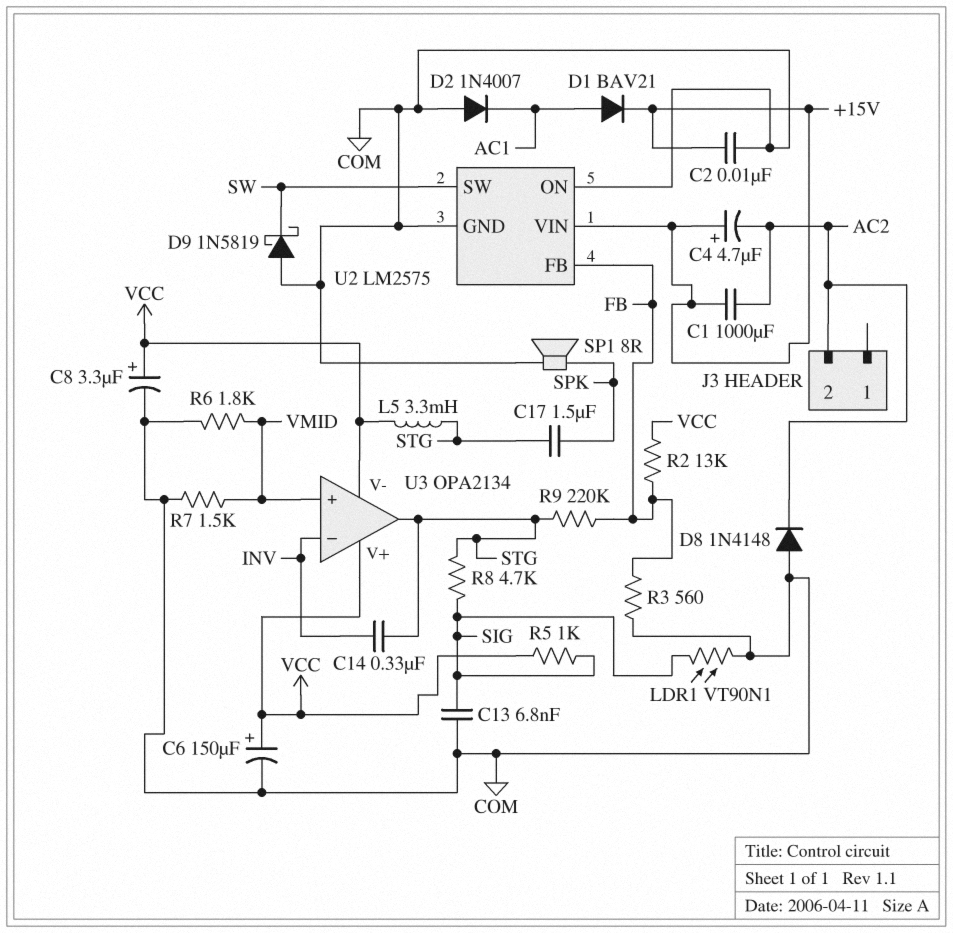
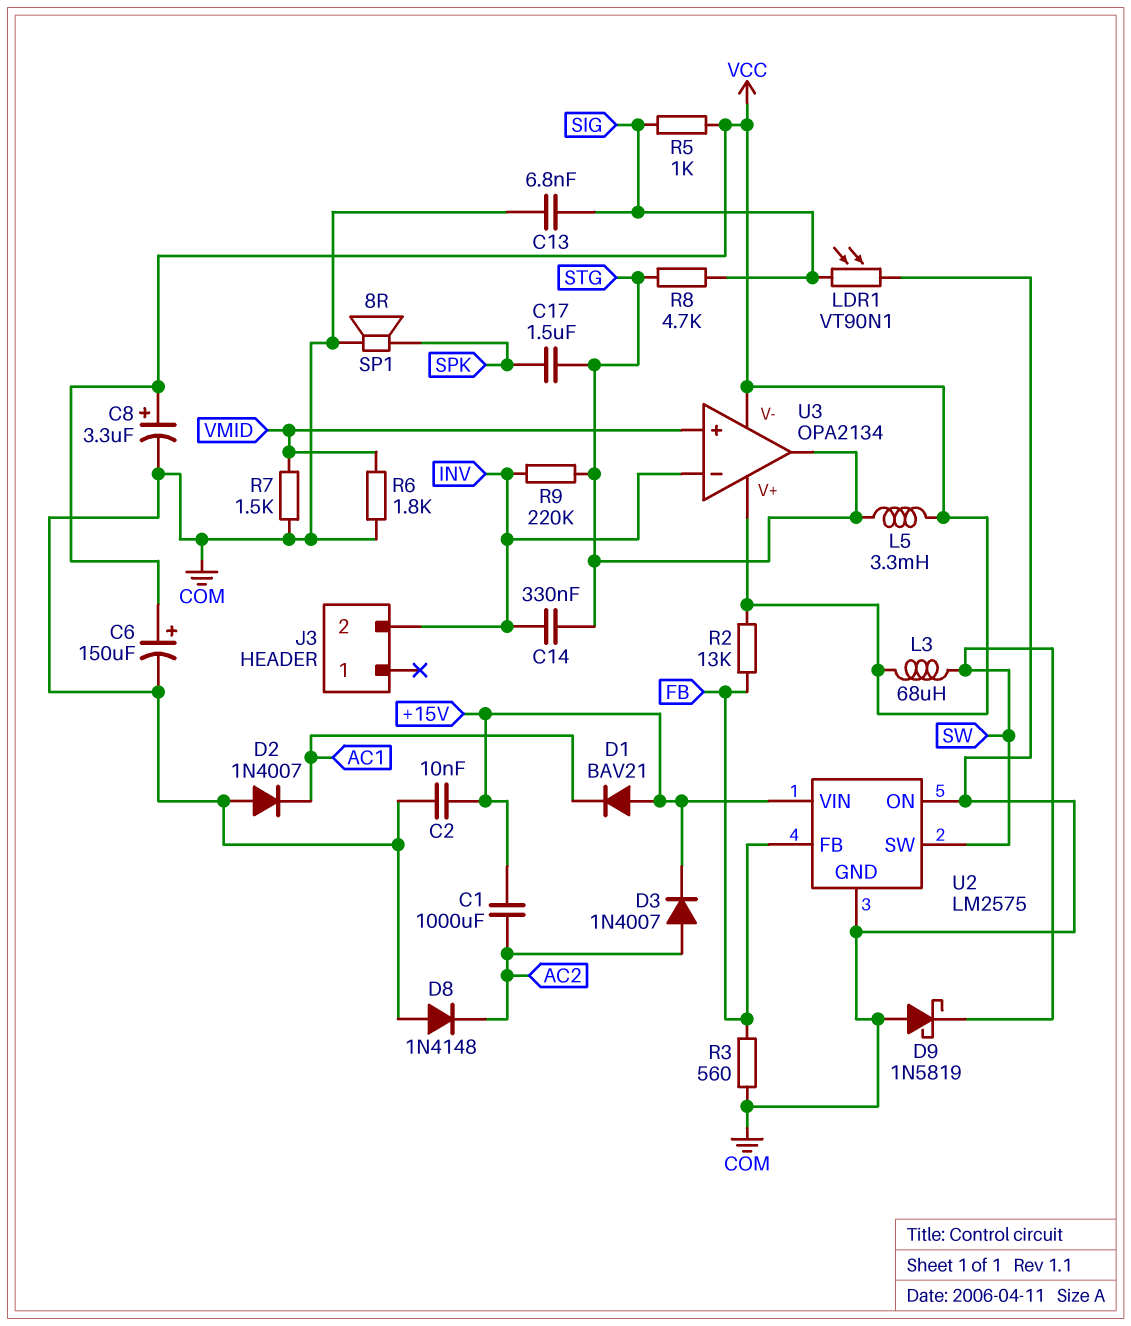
C4: 4.7uF (plus +15V, minus AC2) -> none
D1: diode BAV21 (A AC1, K +15V) -> diode BAV21 (A +15V, K AC1)
D3: none -> diode 1N4007 (A AC2, K +15V)
J3 pin 2: AC2 -> INV
L3: none -> 68uH (SW, VCC)
R9: 220k (FB, STG) -> 220k (INV, STG)

